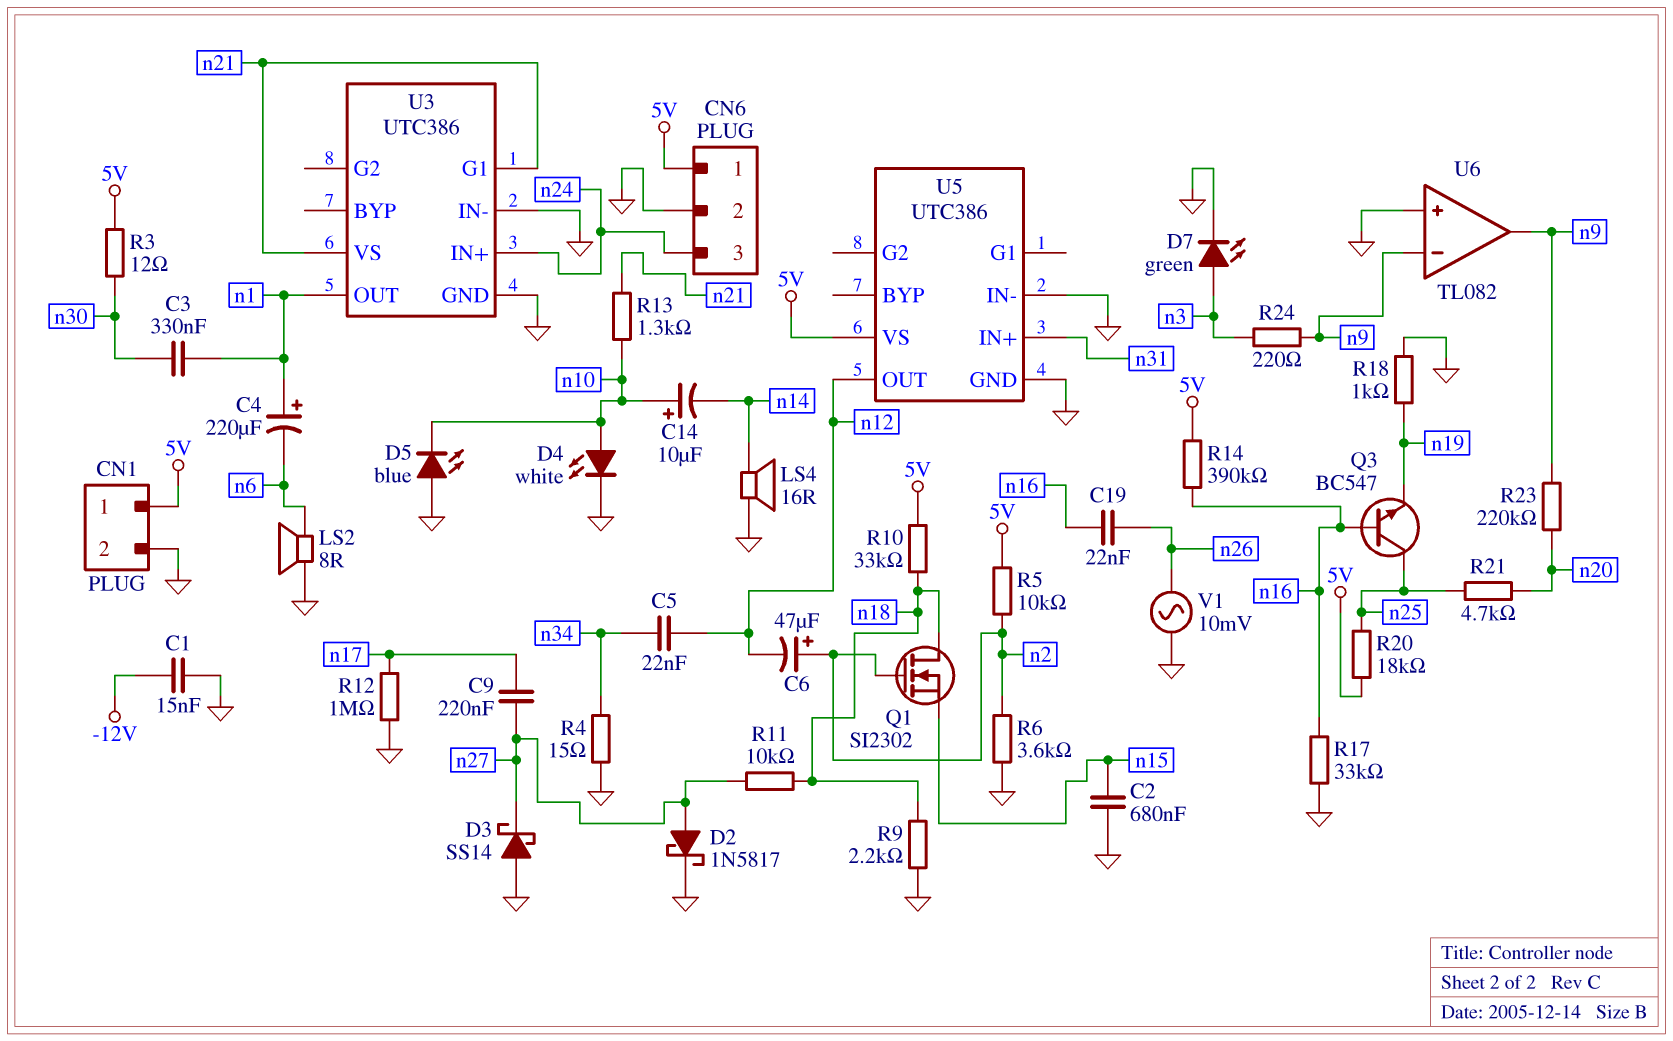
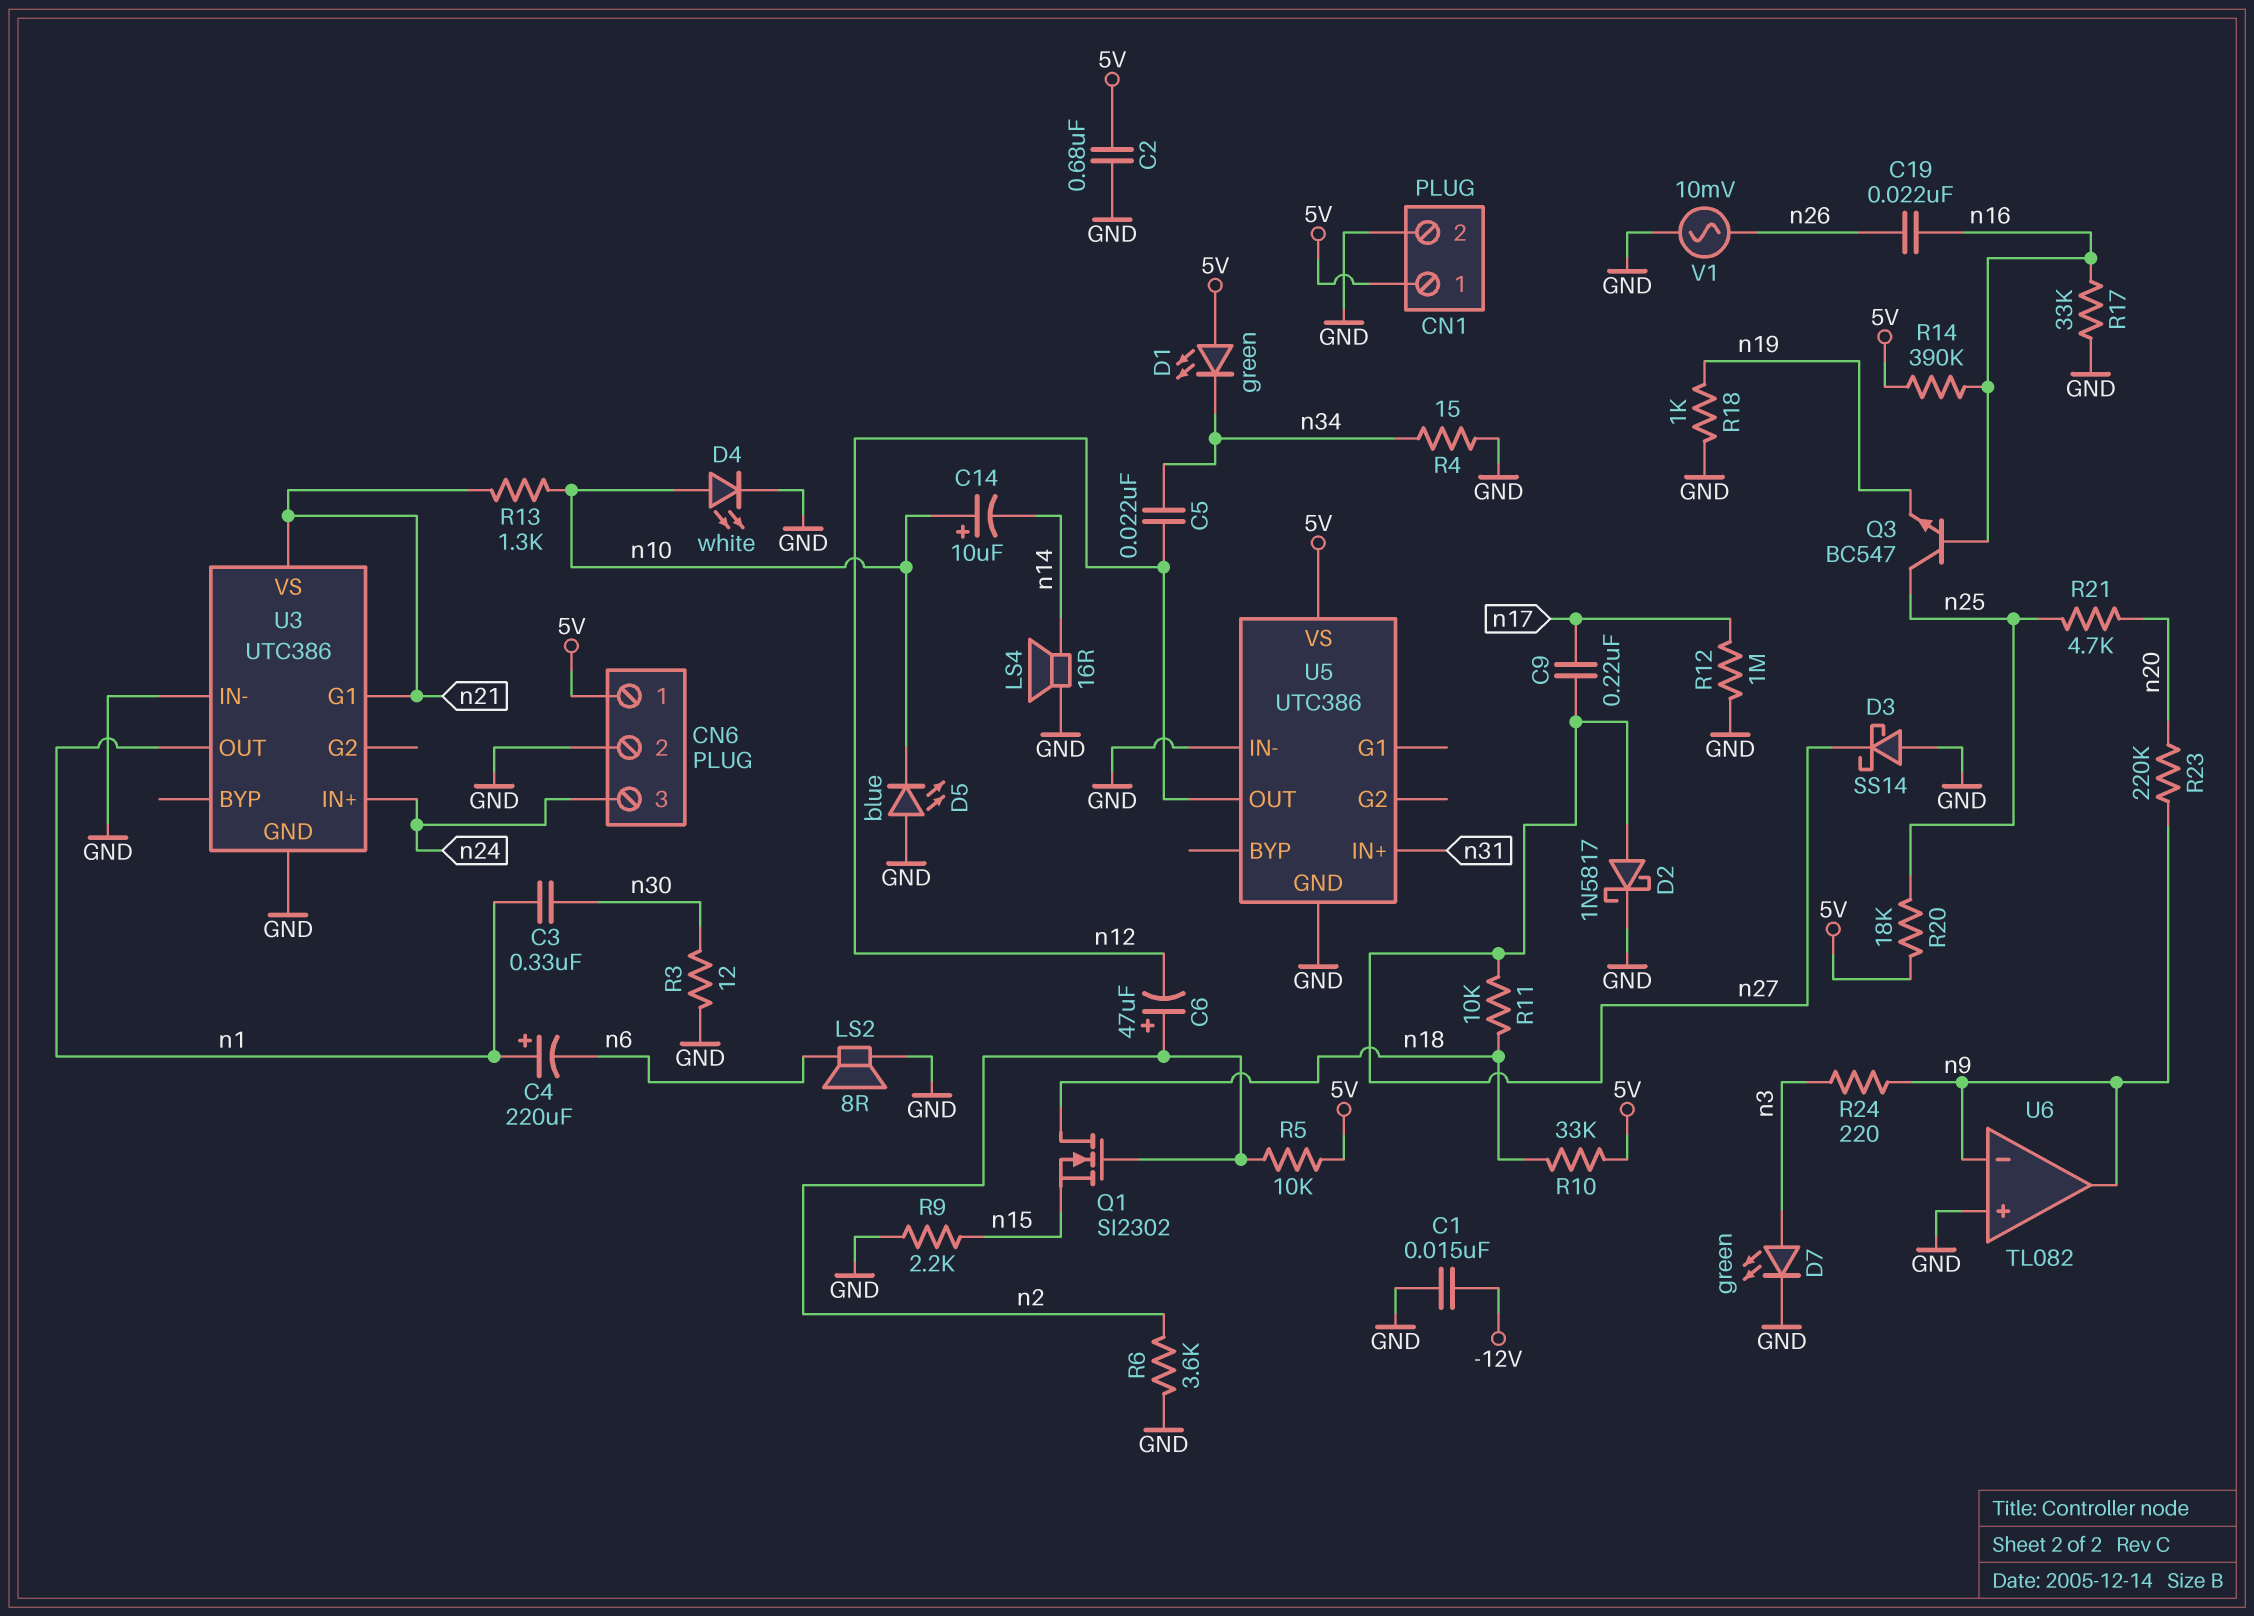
C2: 680nF (GND, n15) -> 680nF (5V, GND)
D1: none -> LED green (A 5V, K n34)
R3: 12 (5V, n30) -> 12 (GND, n30)
R9: 2.2k (GND, n18) -> 2.2k (GND, n15)

